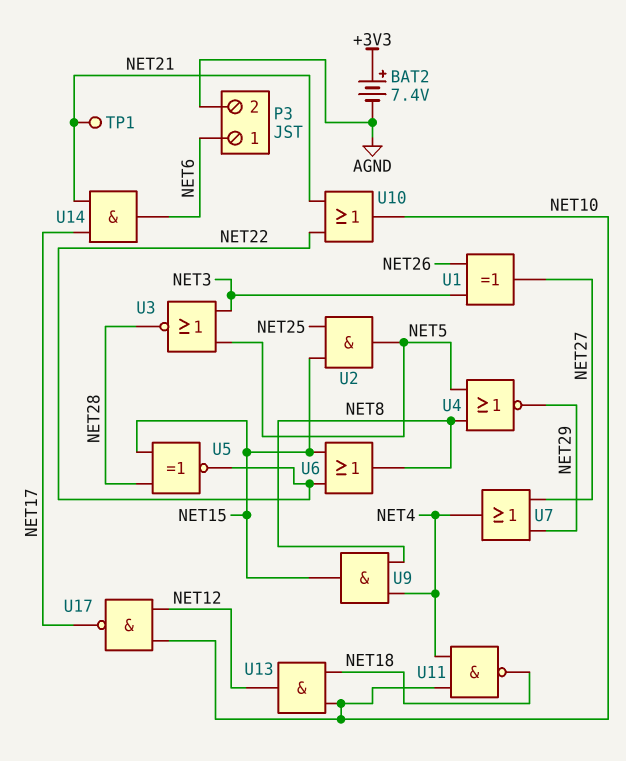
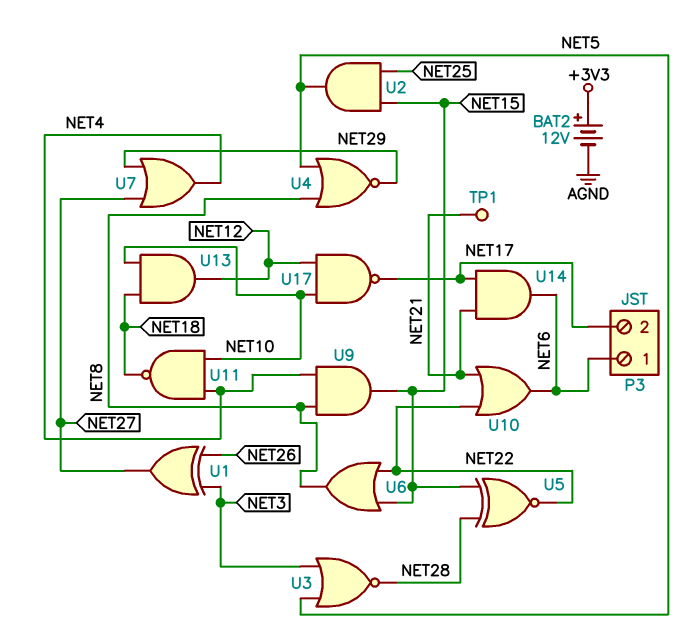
BAT2: 7.4V (plus +3V3, minus AGND) -> 12V (plus +3V3, minus AGND)
P3 pin 2: AGND -> NET17
U10: OR (in NET21, in NET22, out NET10) -> OR (in NET21, in NET22, out NET6)

